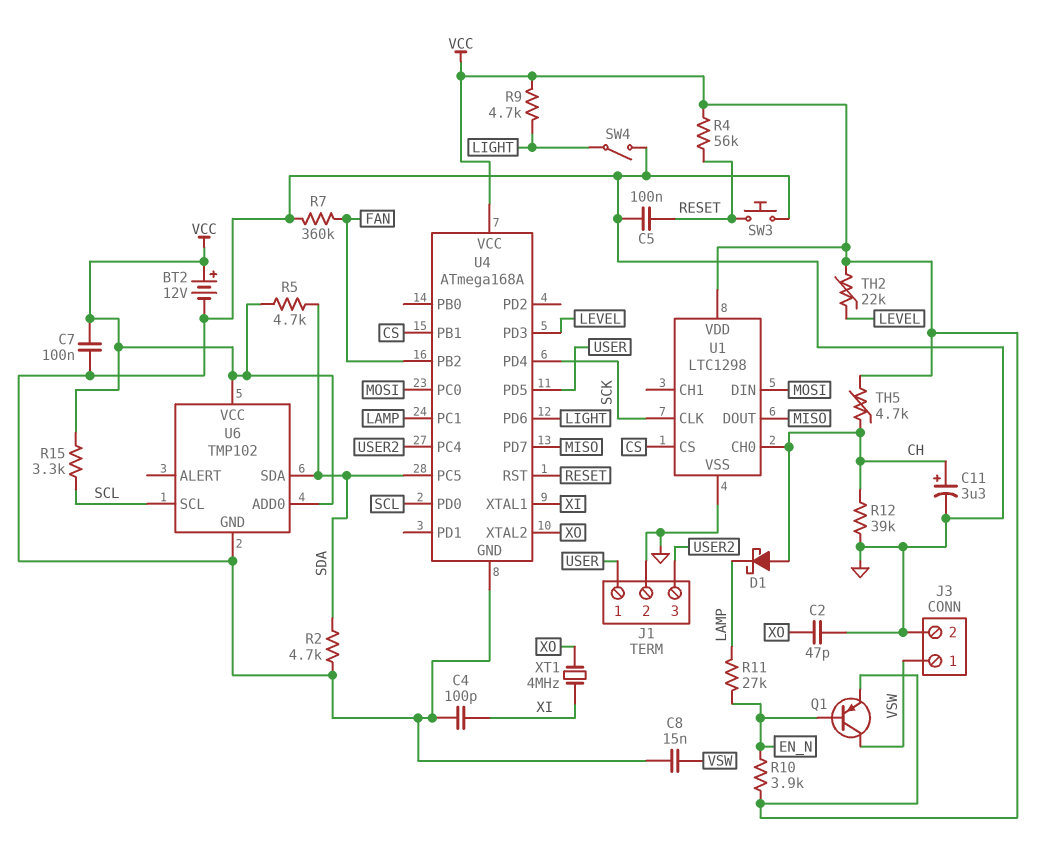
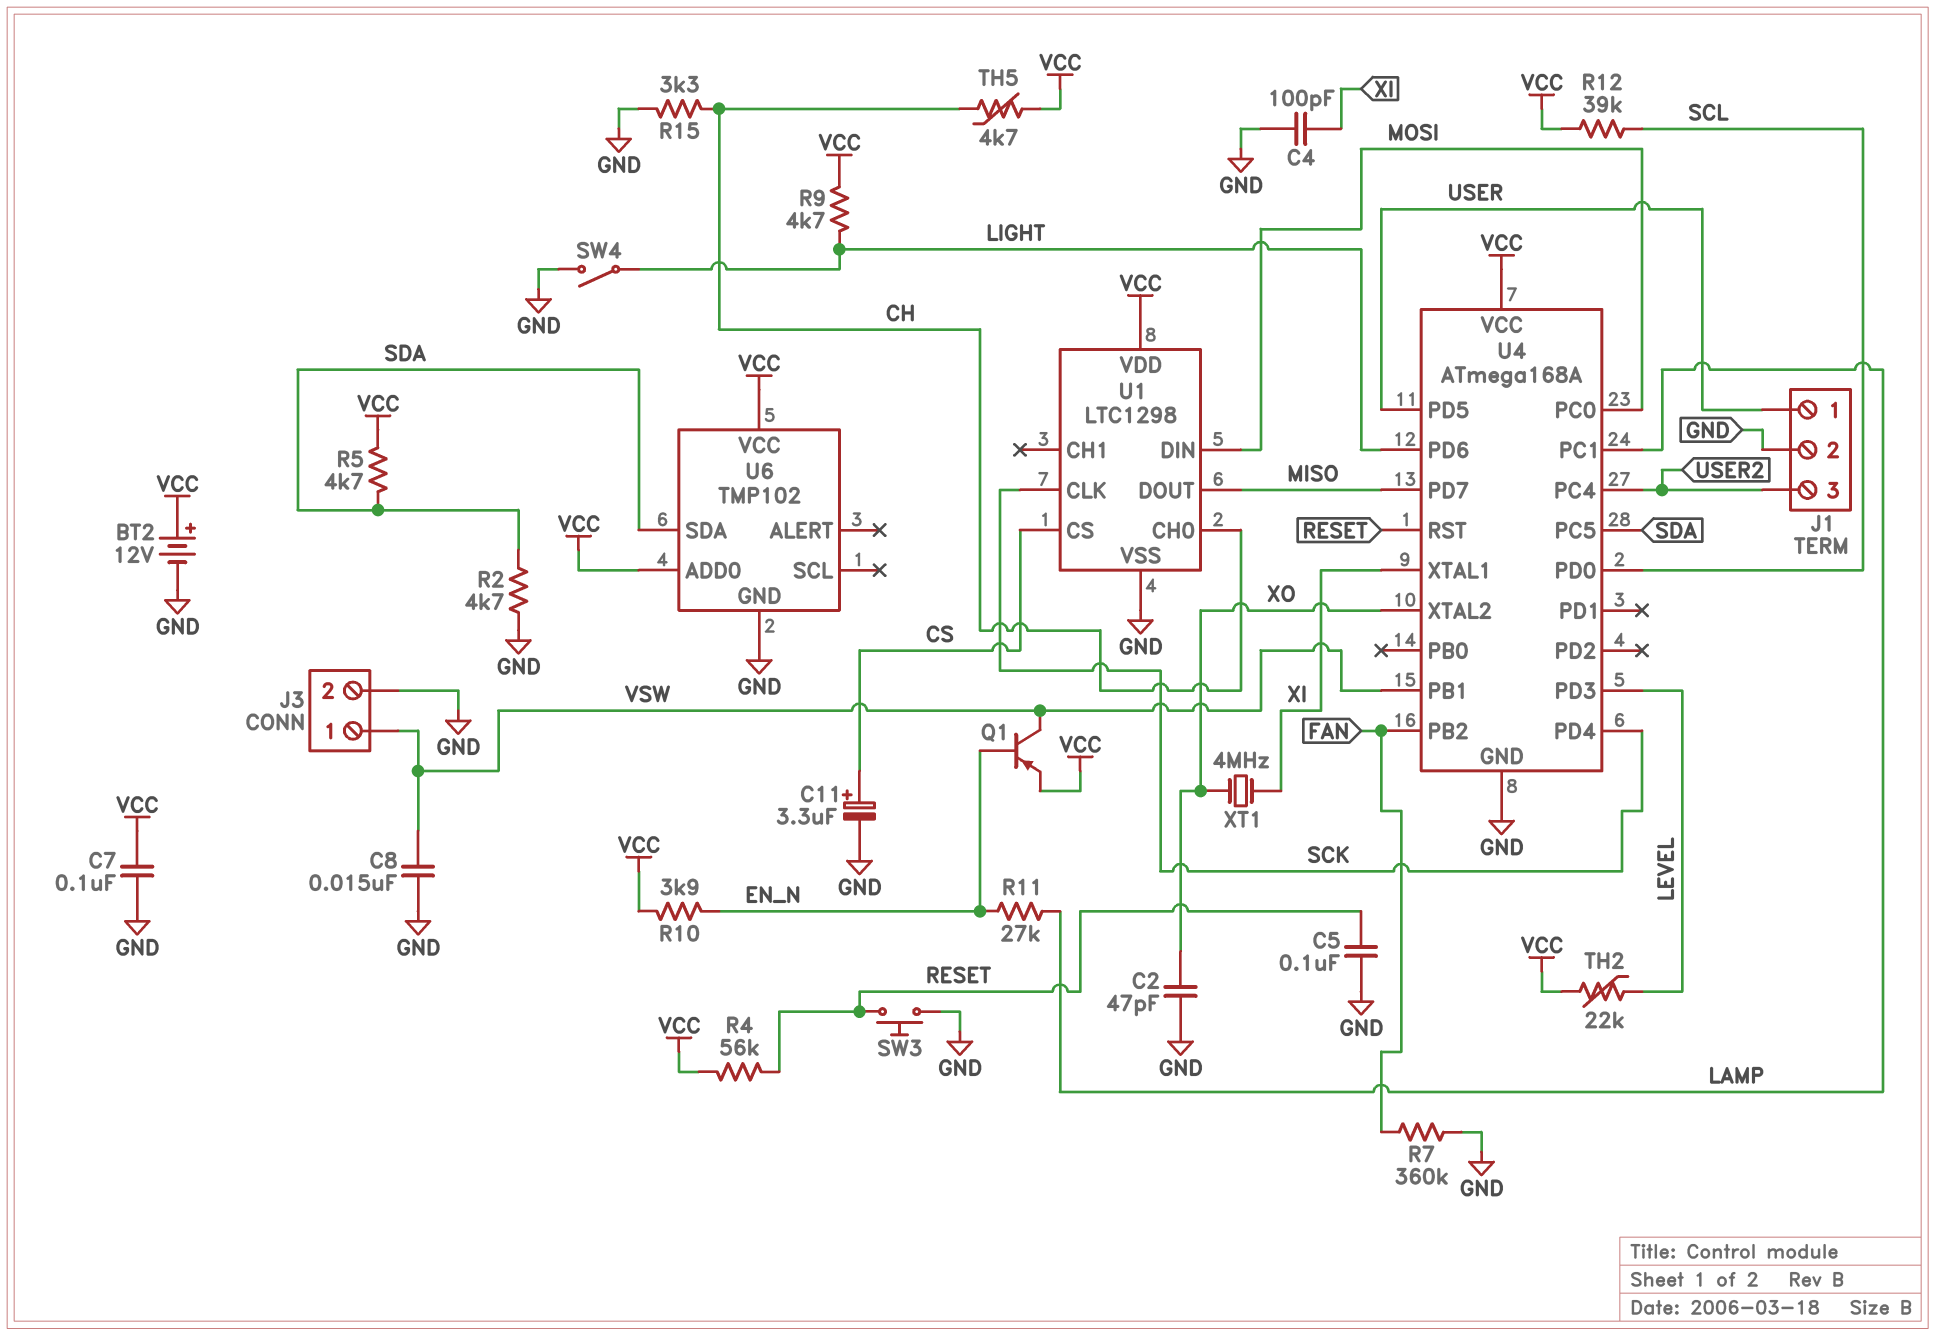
C11: 3.3uF (plus CH, minus GND) -> 3.3uF (plus CS, minus GND)
D1: schottky (A CH, K LAMP) -> none
R12: 39k (CH, GND) -> 39k (SCL, VCC)
R15: 3.3k (SCL, VCC) -> 3.3k (CH, GND)
U4 pin PB1: CS -> VSW
U6 pin SCL: SCL -> none

